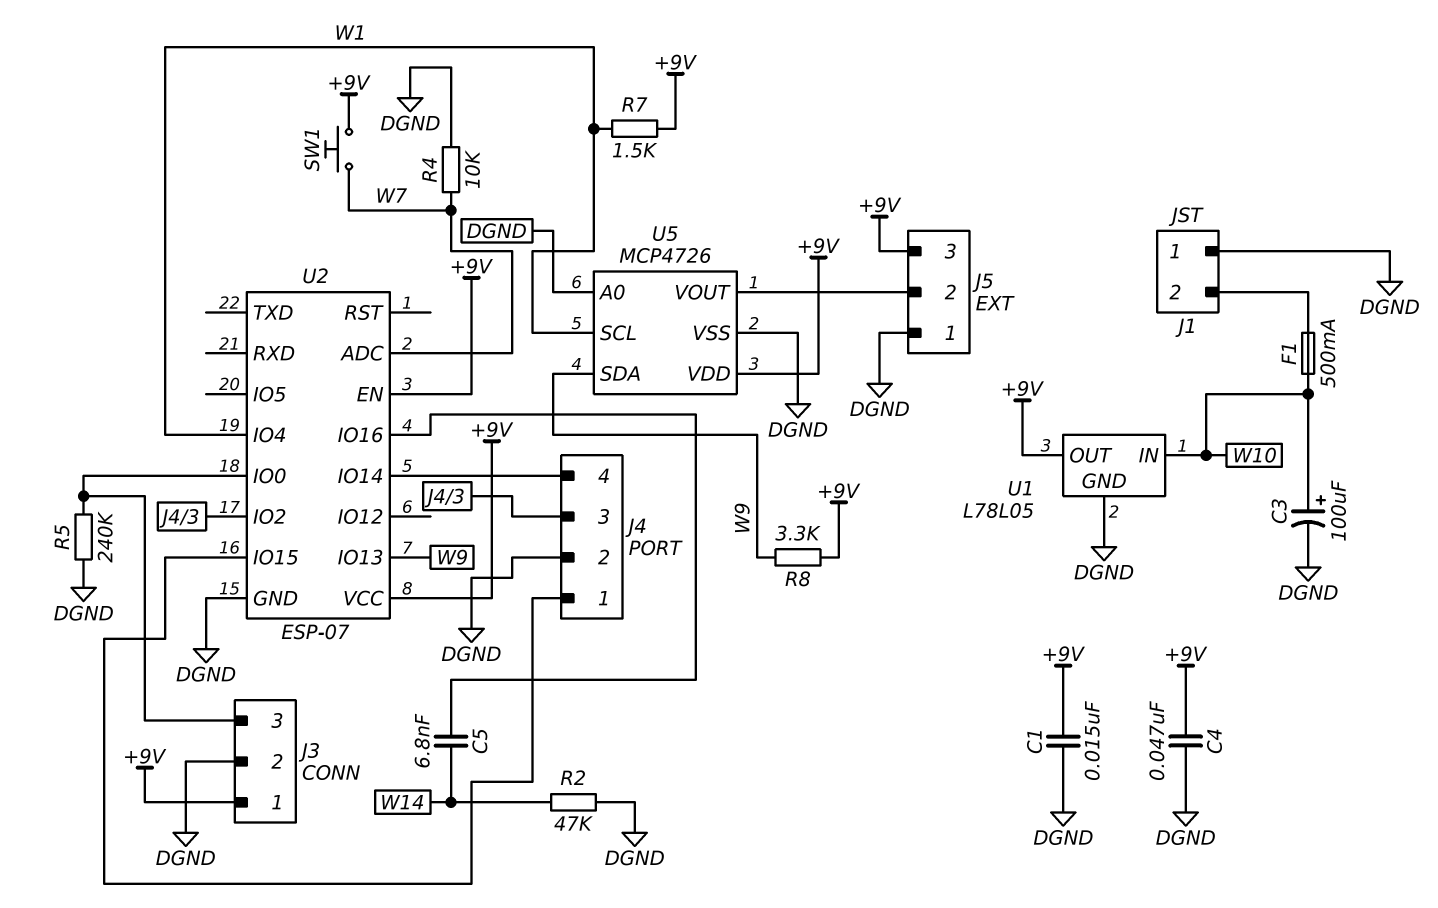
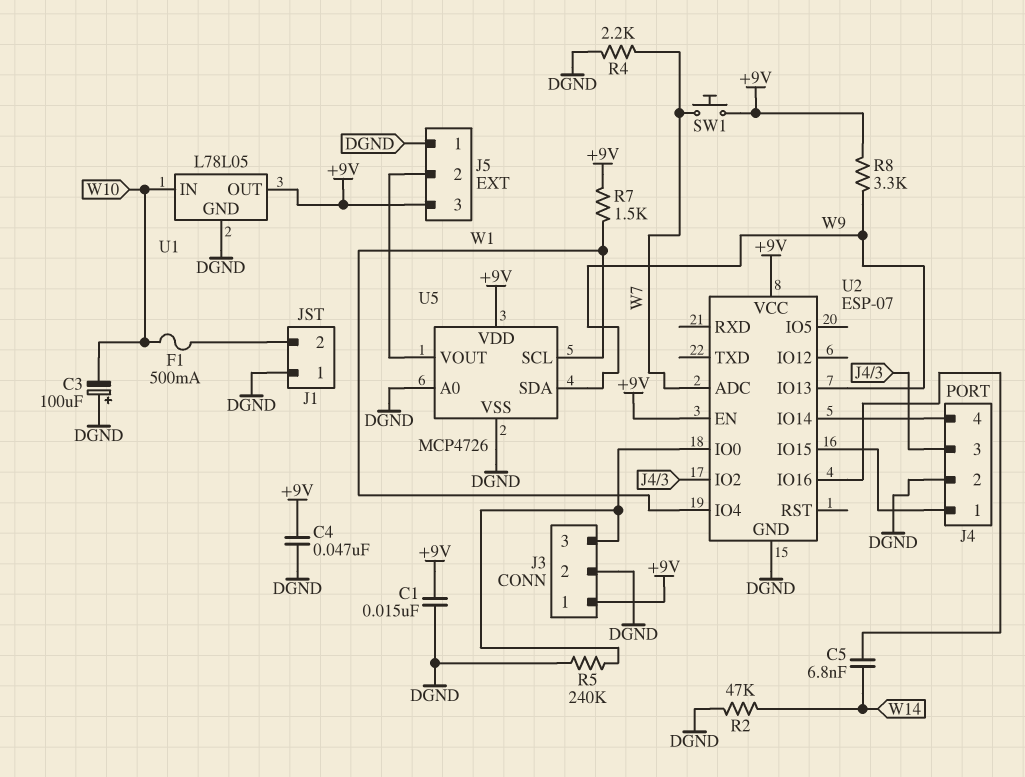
C3: 100uF (plus W10, minus DGND) -> 100uF (plus DGND, minus W10)
R4: 10k (DGND, W7) -> 2.2k (DGND, W7)

